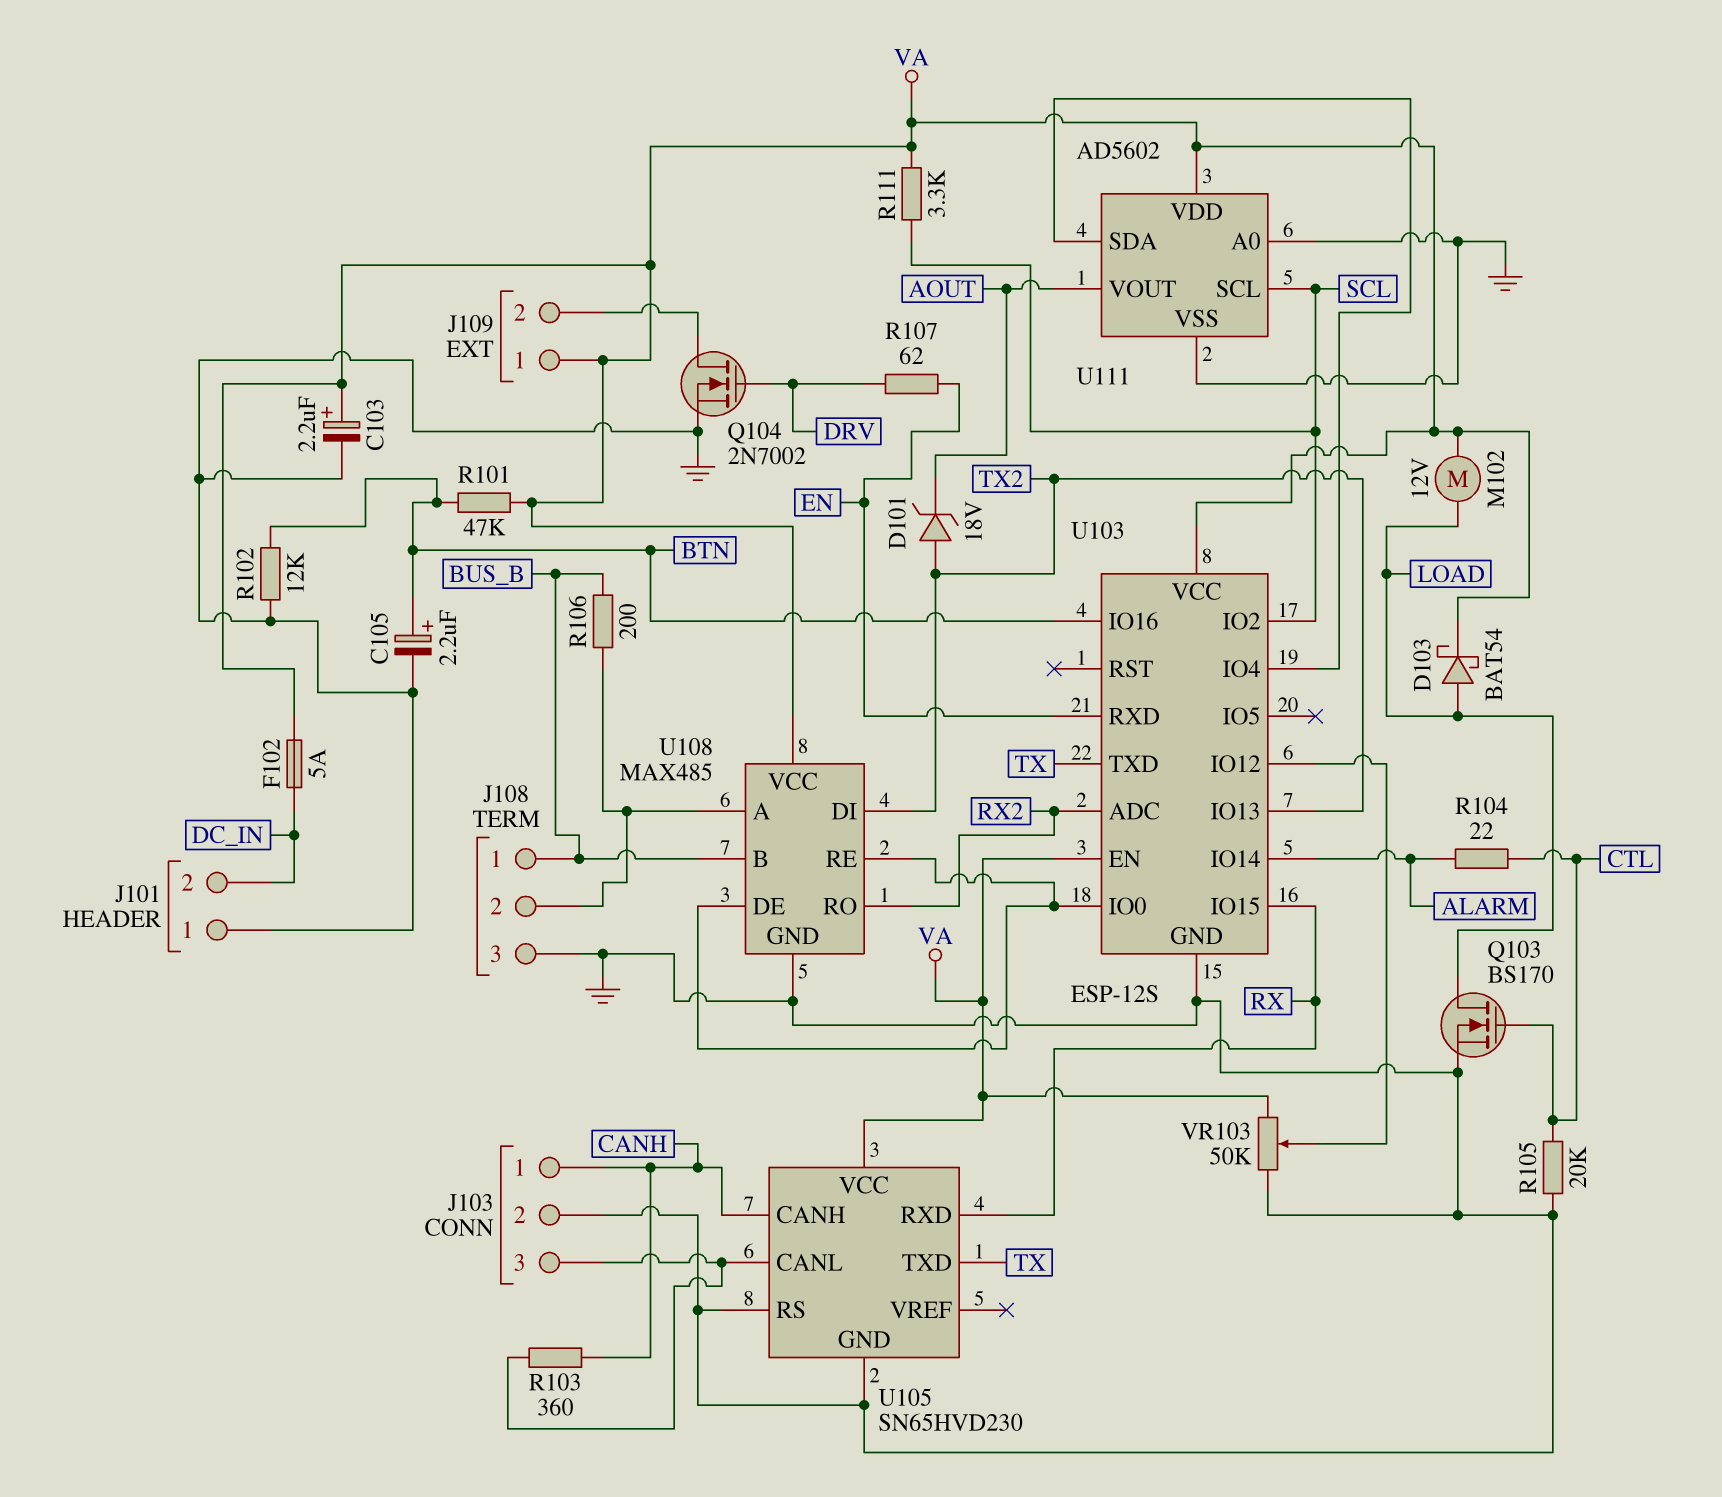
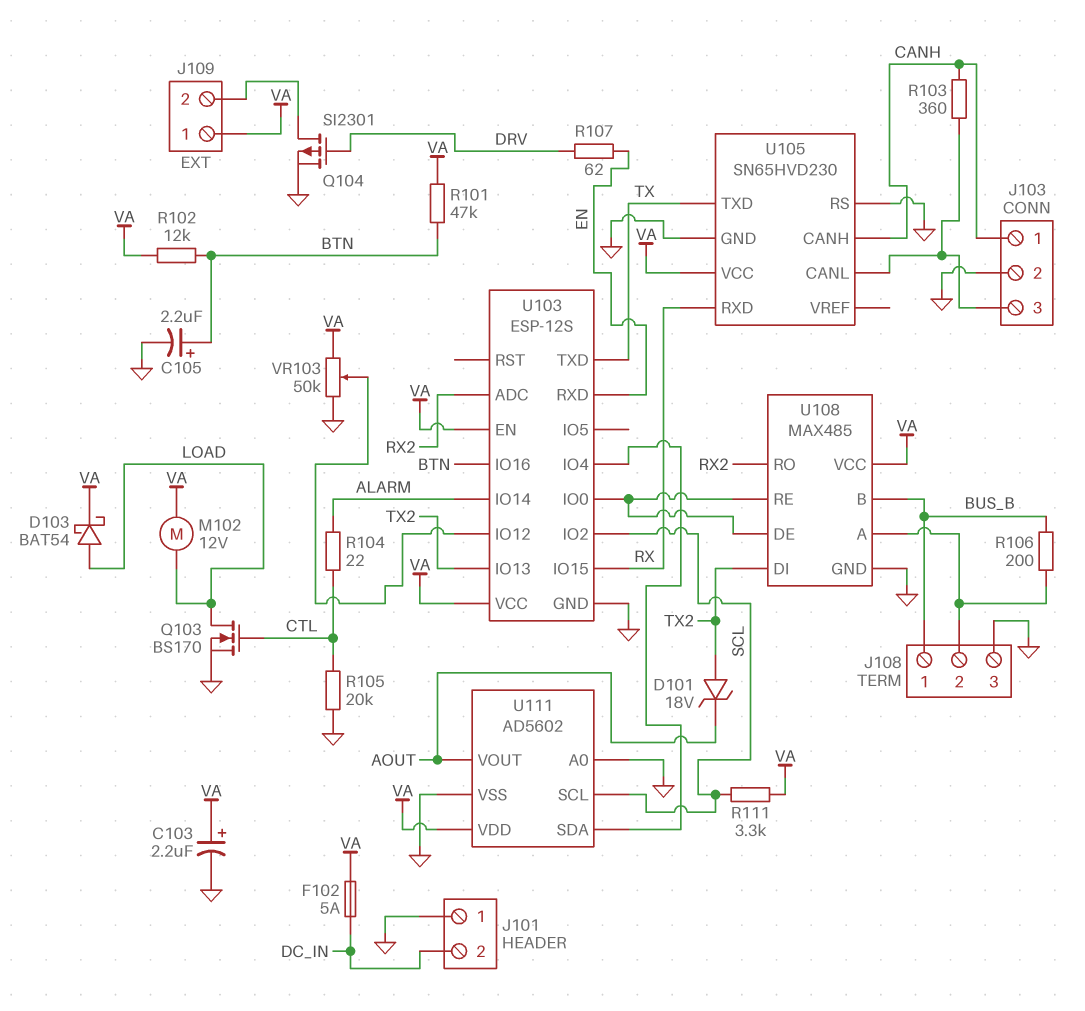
Q104: NMOS 2N7002 (G DRV, D J109/2, S GND) -> PMOS SI2301 (G DRV, D J109/2, S GND)
R102: 12k (BTN, GND) -> 12k (BTN, VA)

